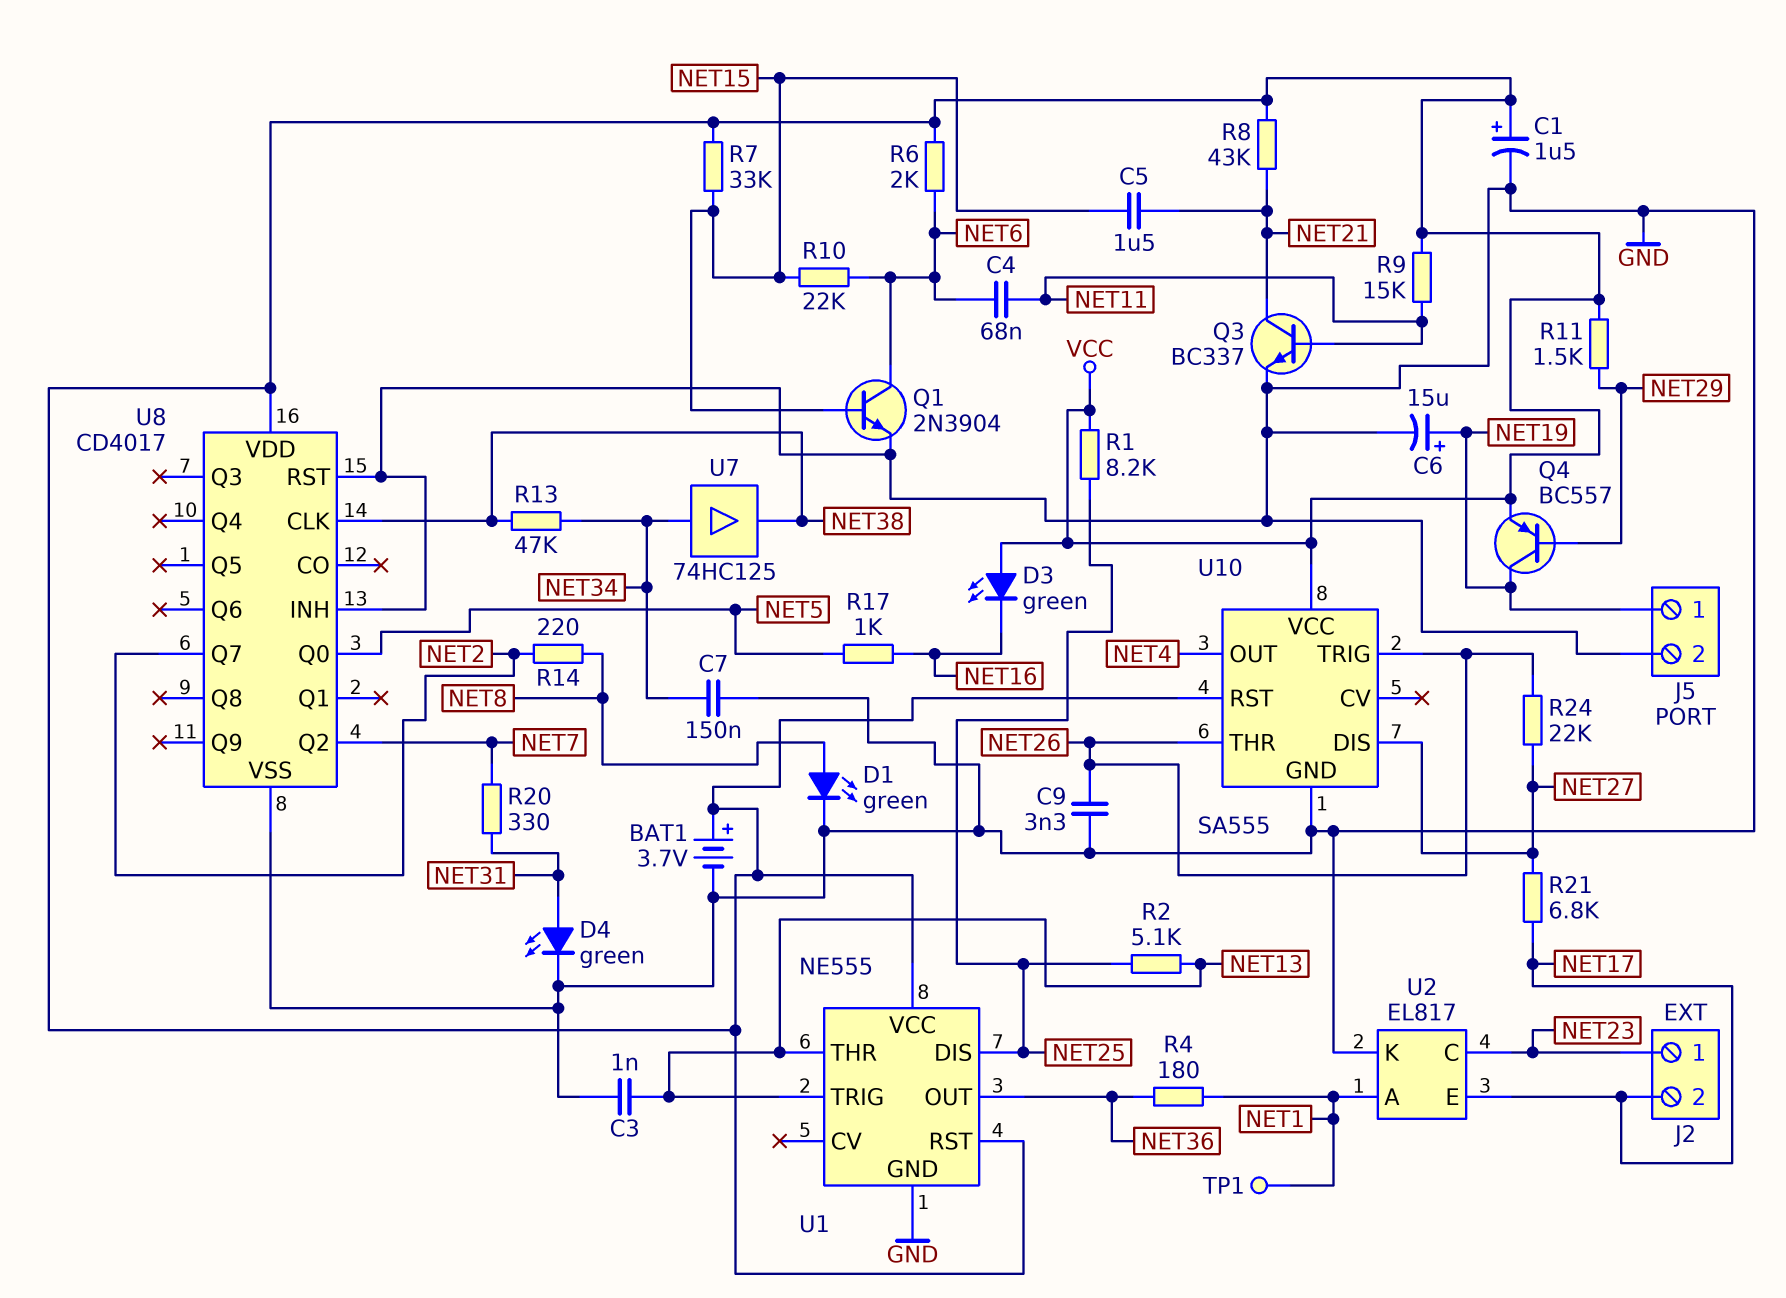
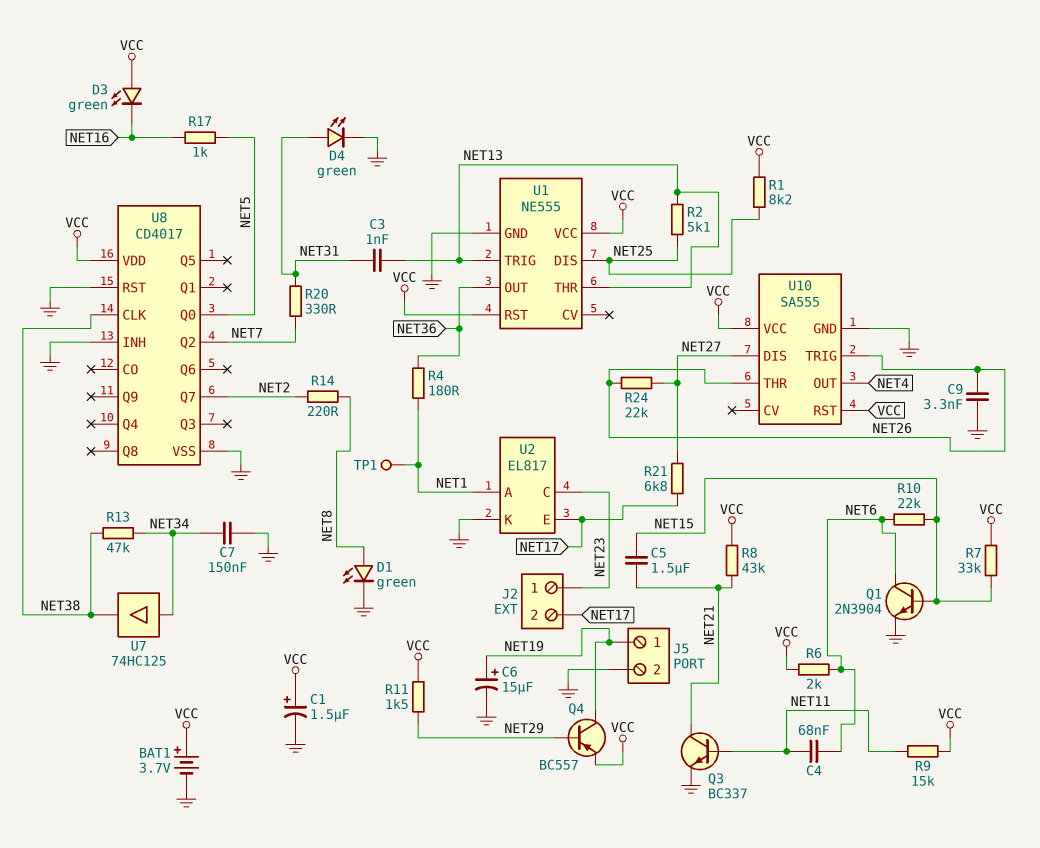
C3: 1nF (GND, NET13) -> 1nF (NET13, NET31)

